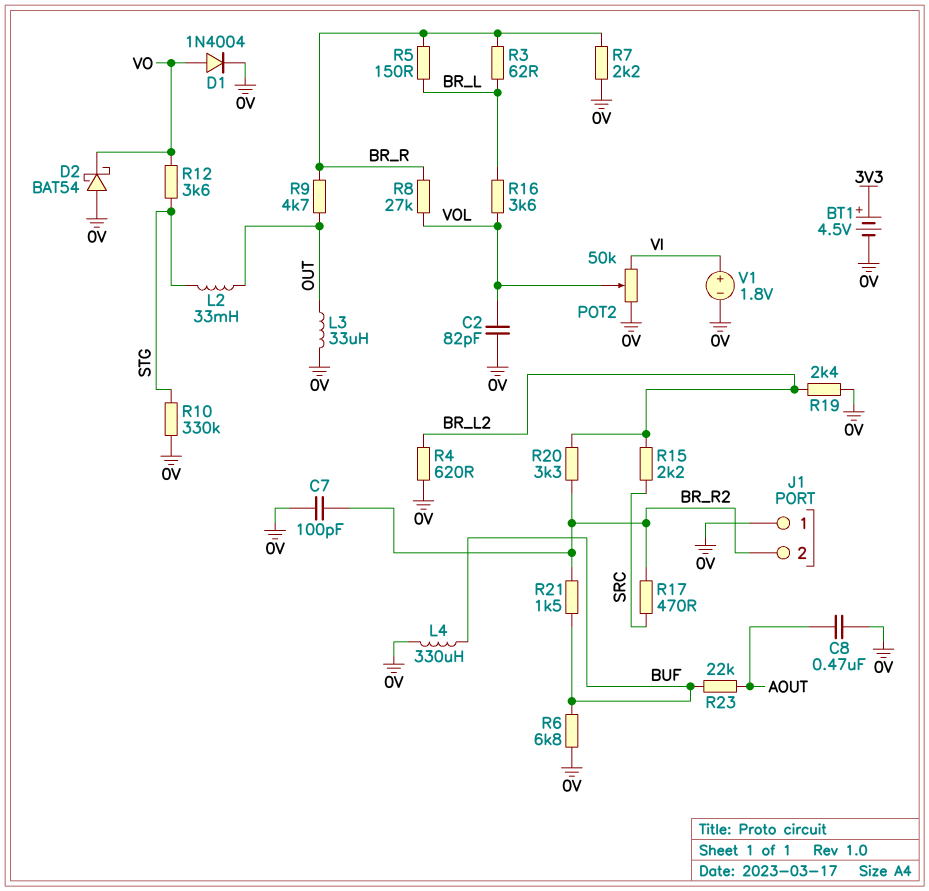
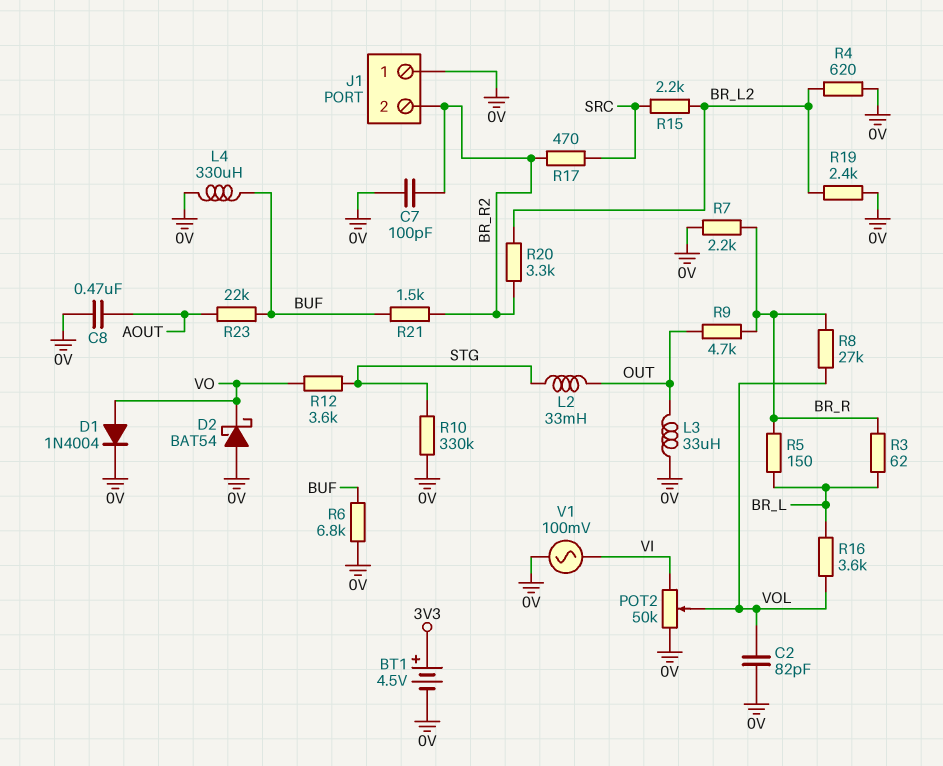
V1: 1.8V (plus VI, minus 0V) -> AC 100mV (0V, VI)

